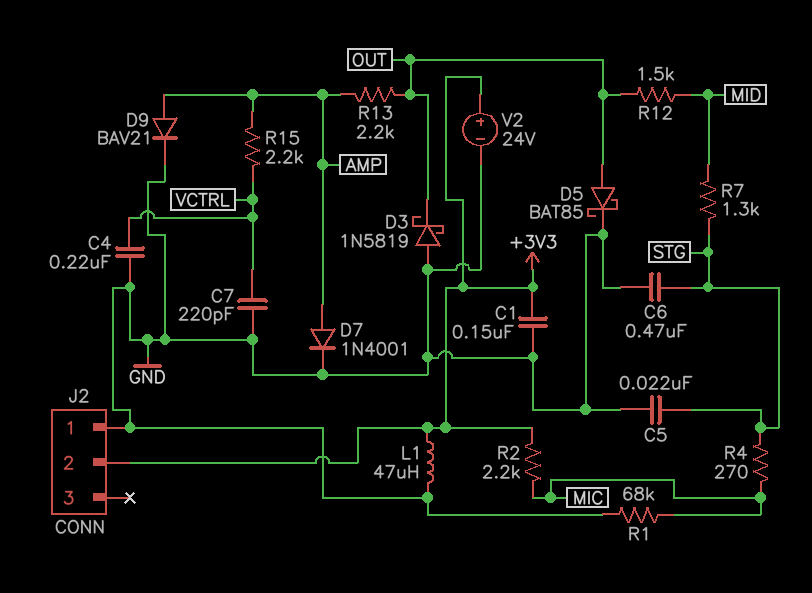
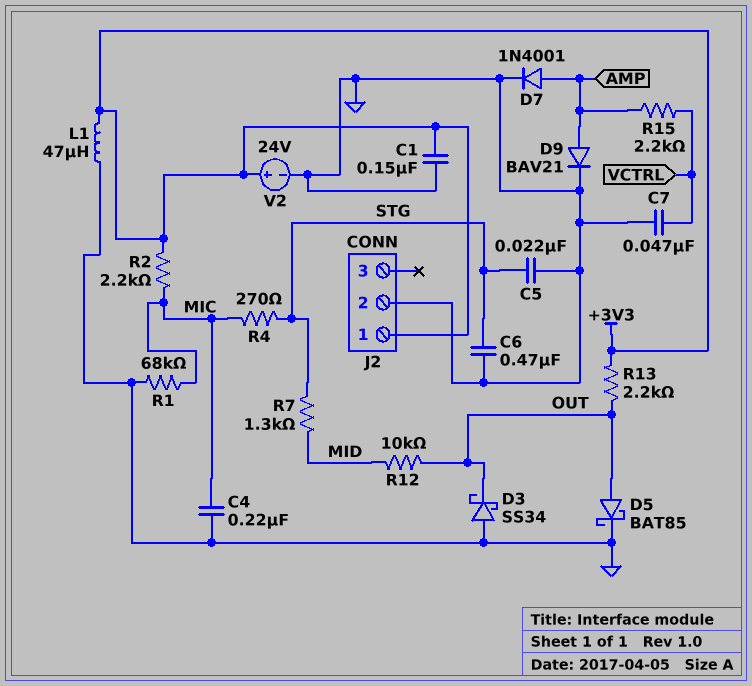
C4: 220nF (GND, VCTRL) -> 220nF (GND, MIC)
C7: 220pF (GND, VCTRL) -> 47nF (GND, VCTRL)
D3: schottky 1N5819 (A GND, K OUT) -> schottky SS34 (A GND, K OUT)
J2 pin 1: GND -> +3V3
J2 pin 2: +3V3 -> GND
R12: 1.5k (MID, OUT) -> 10k (MID, OUT)
R13: 2.2k (AMP, OUT) -> 2.2k (+3V3, OUT)

